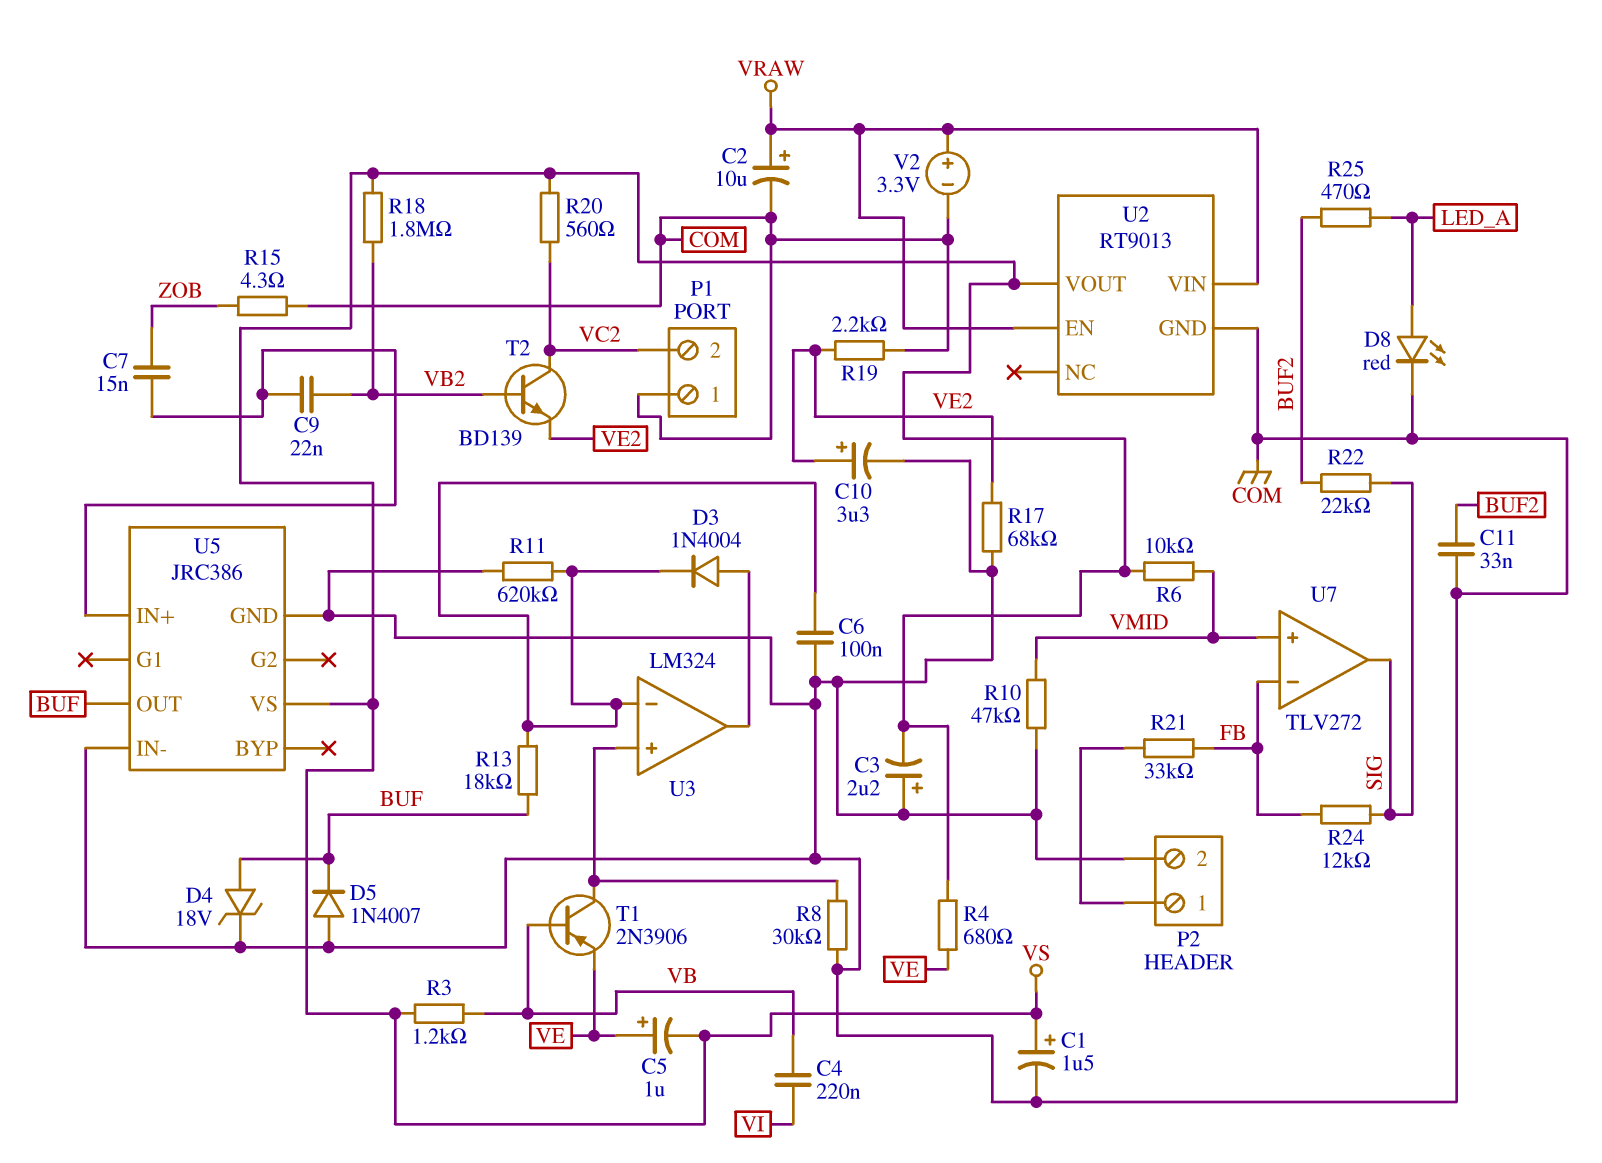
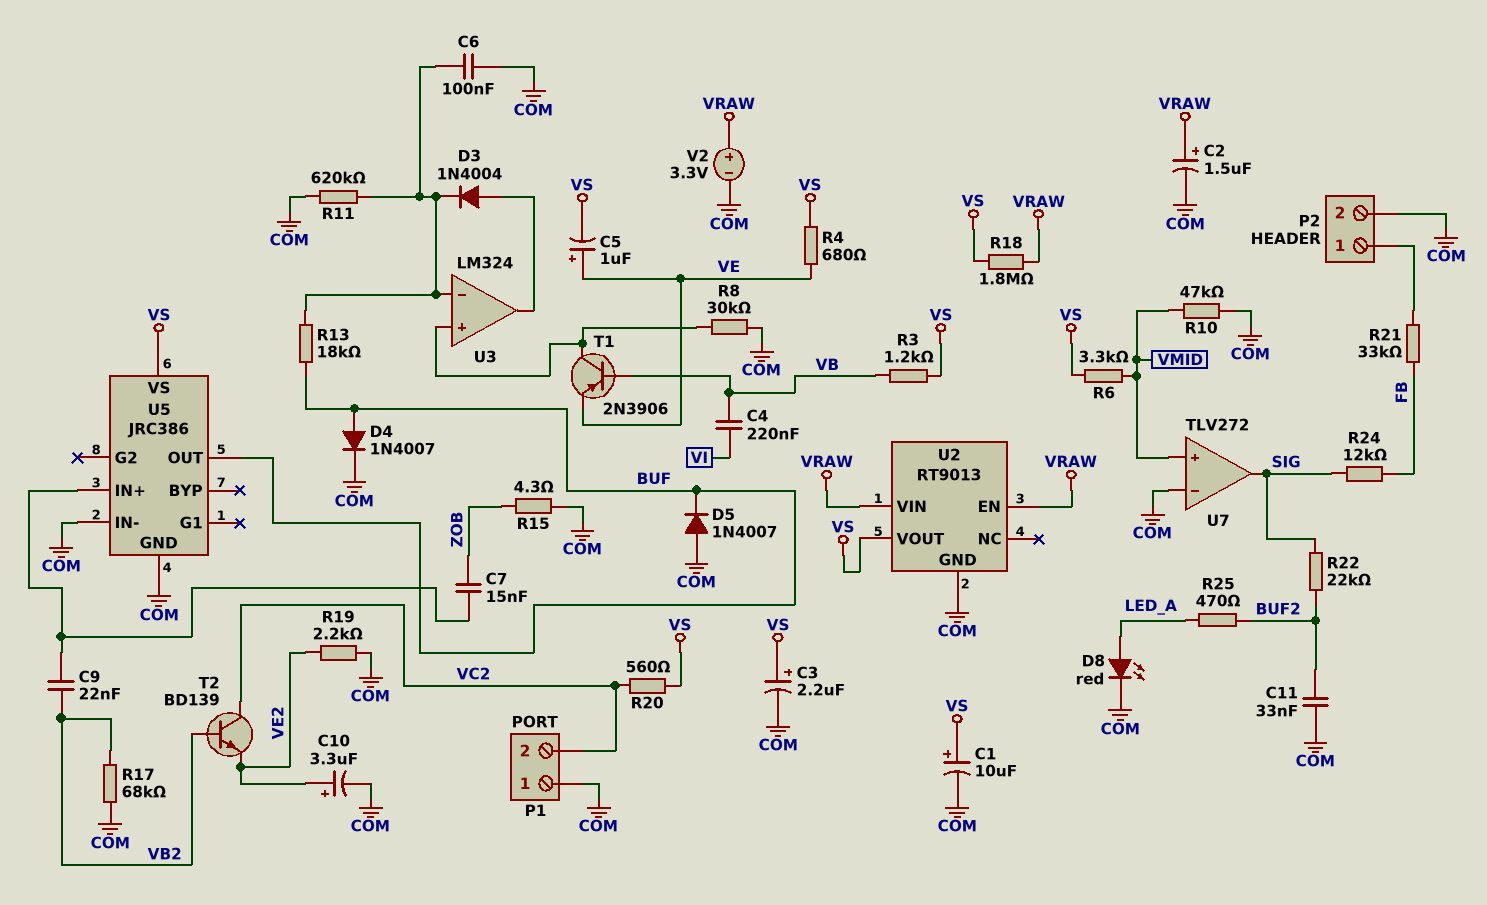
C1: 1.5uF (plus VS, minus COM) -> 10uF (plus VS, minus COM)
C2: 10uF (plus VRAW, minus COM) -> 1.5uF (plus VRAW, minus COM)
C3: 2.2uF (plus COM, minus VS) -> 2.2uF (plus VS, minus COM)
D4: zener 18V (A BUF, K COM) -> diode 1N4007 (A BUF, K COM)
R6: 10k (VMID, VS) -> 3.3k (VMID, VS)
R17: 68k (COM, VE2) -> 68k (COM, VB2)
R18: 1.8M (VB2, VS) -> 1.8M (VRAW, VS)
U7 pin in-: FB -> COM

